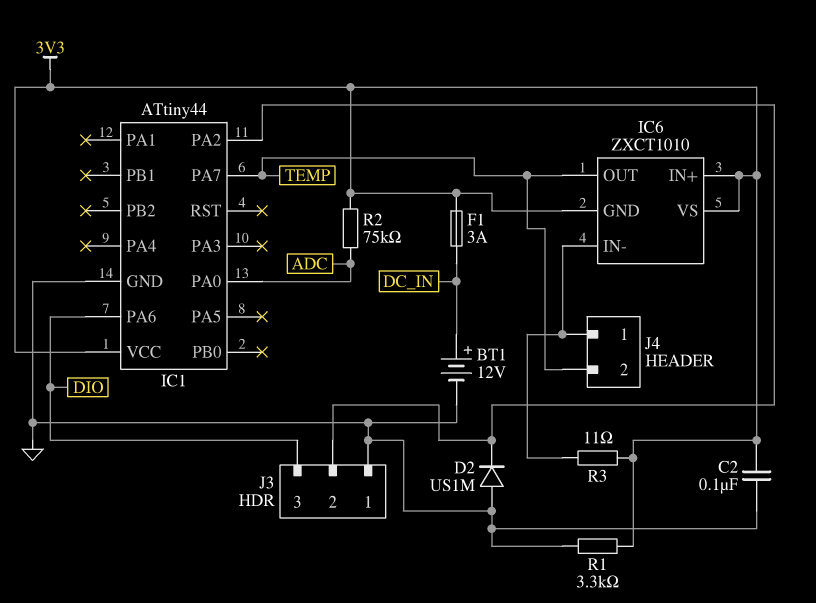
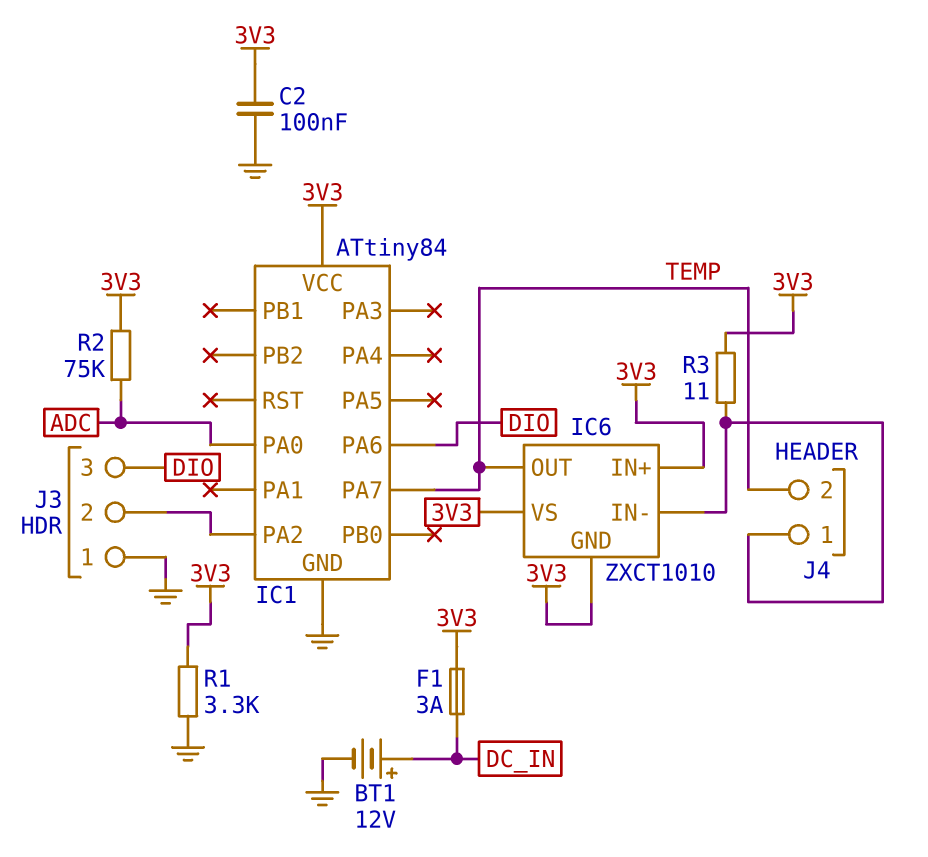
D2: diode US1M (A GND, K IC1/PA2) -> none
IC1: ATtiny44 -> ATtiny84

